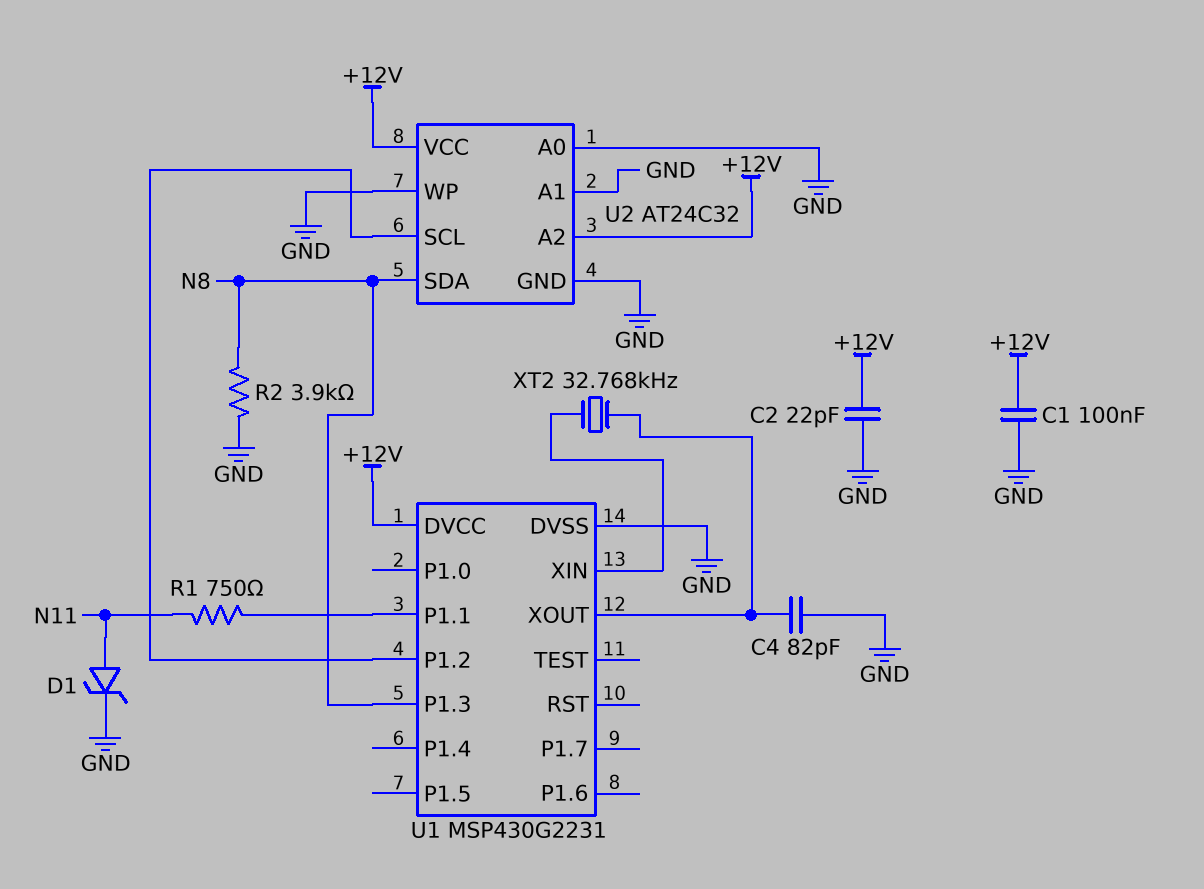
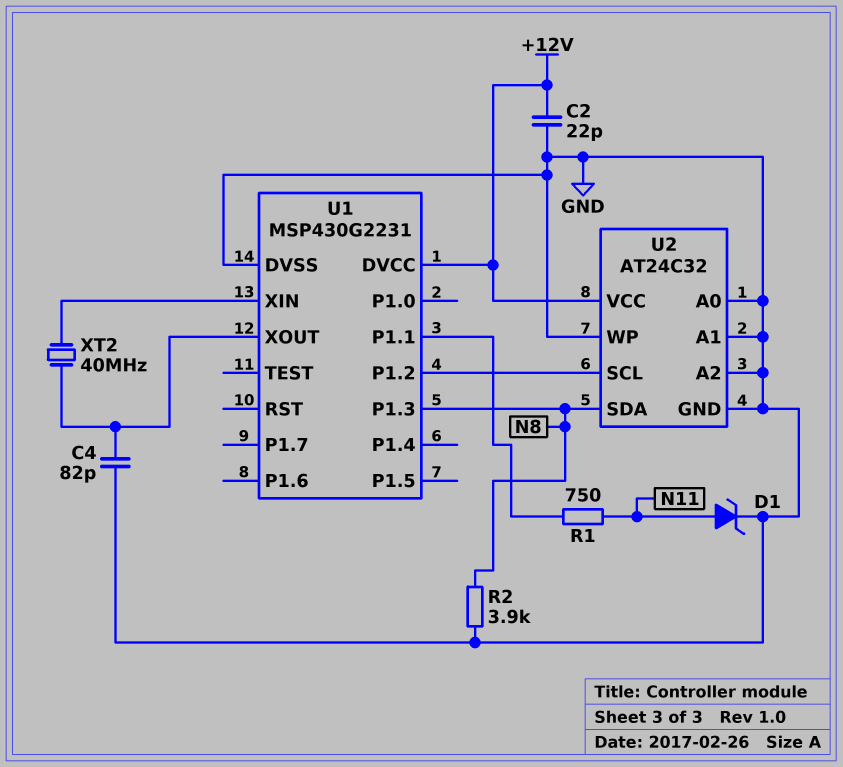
C1: 100nF (+12V, GND) -> none
U2 pin A2: +12V -> GND
XT2: 32.768kHz (U1/XIN, U1/XOUT) -> 40MHz (U1/XIN, U1/XOUT)

